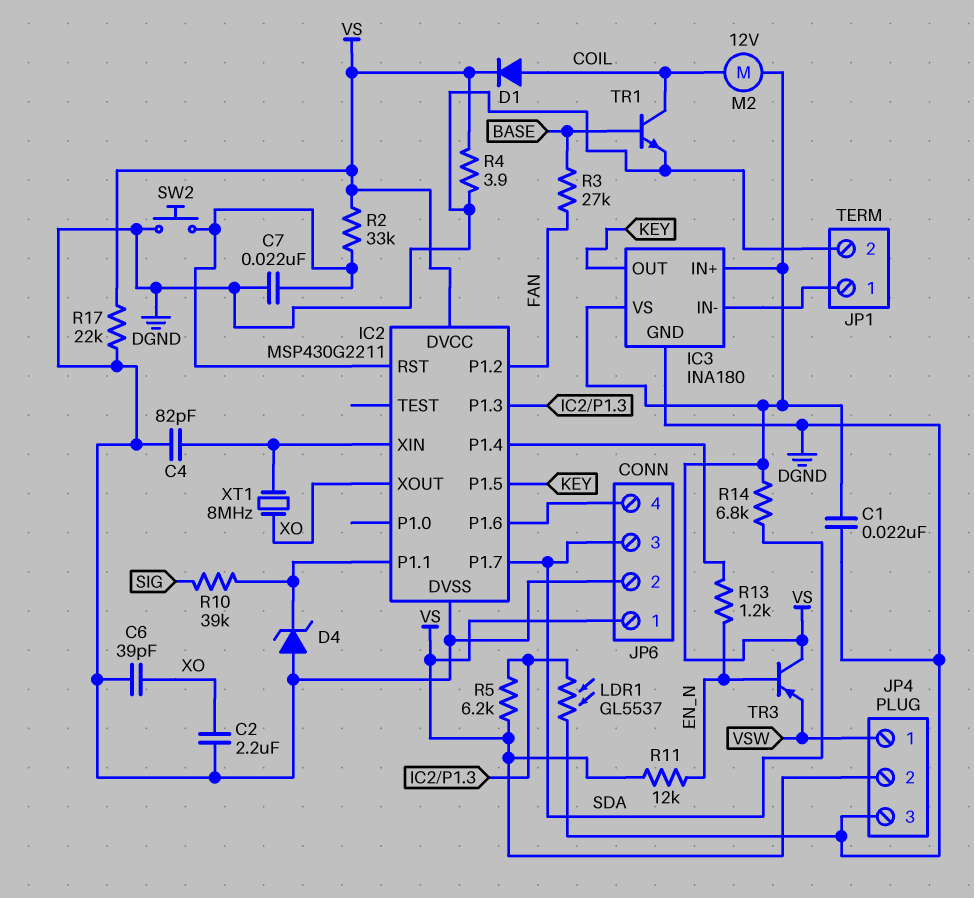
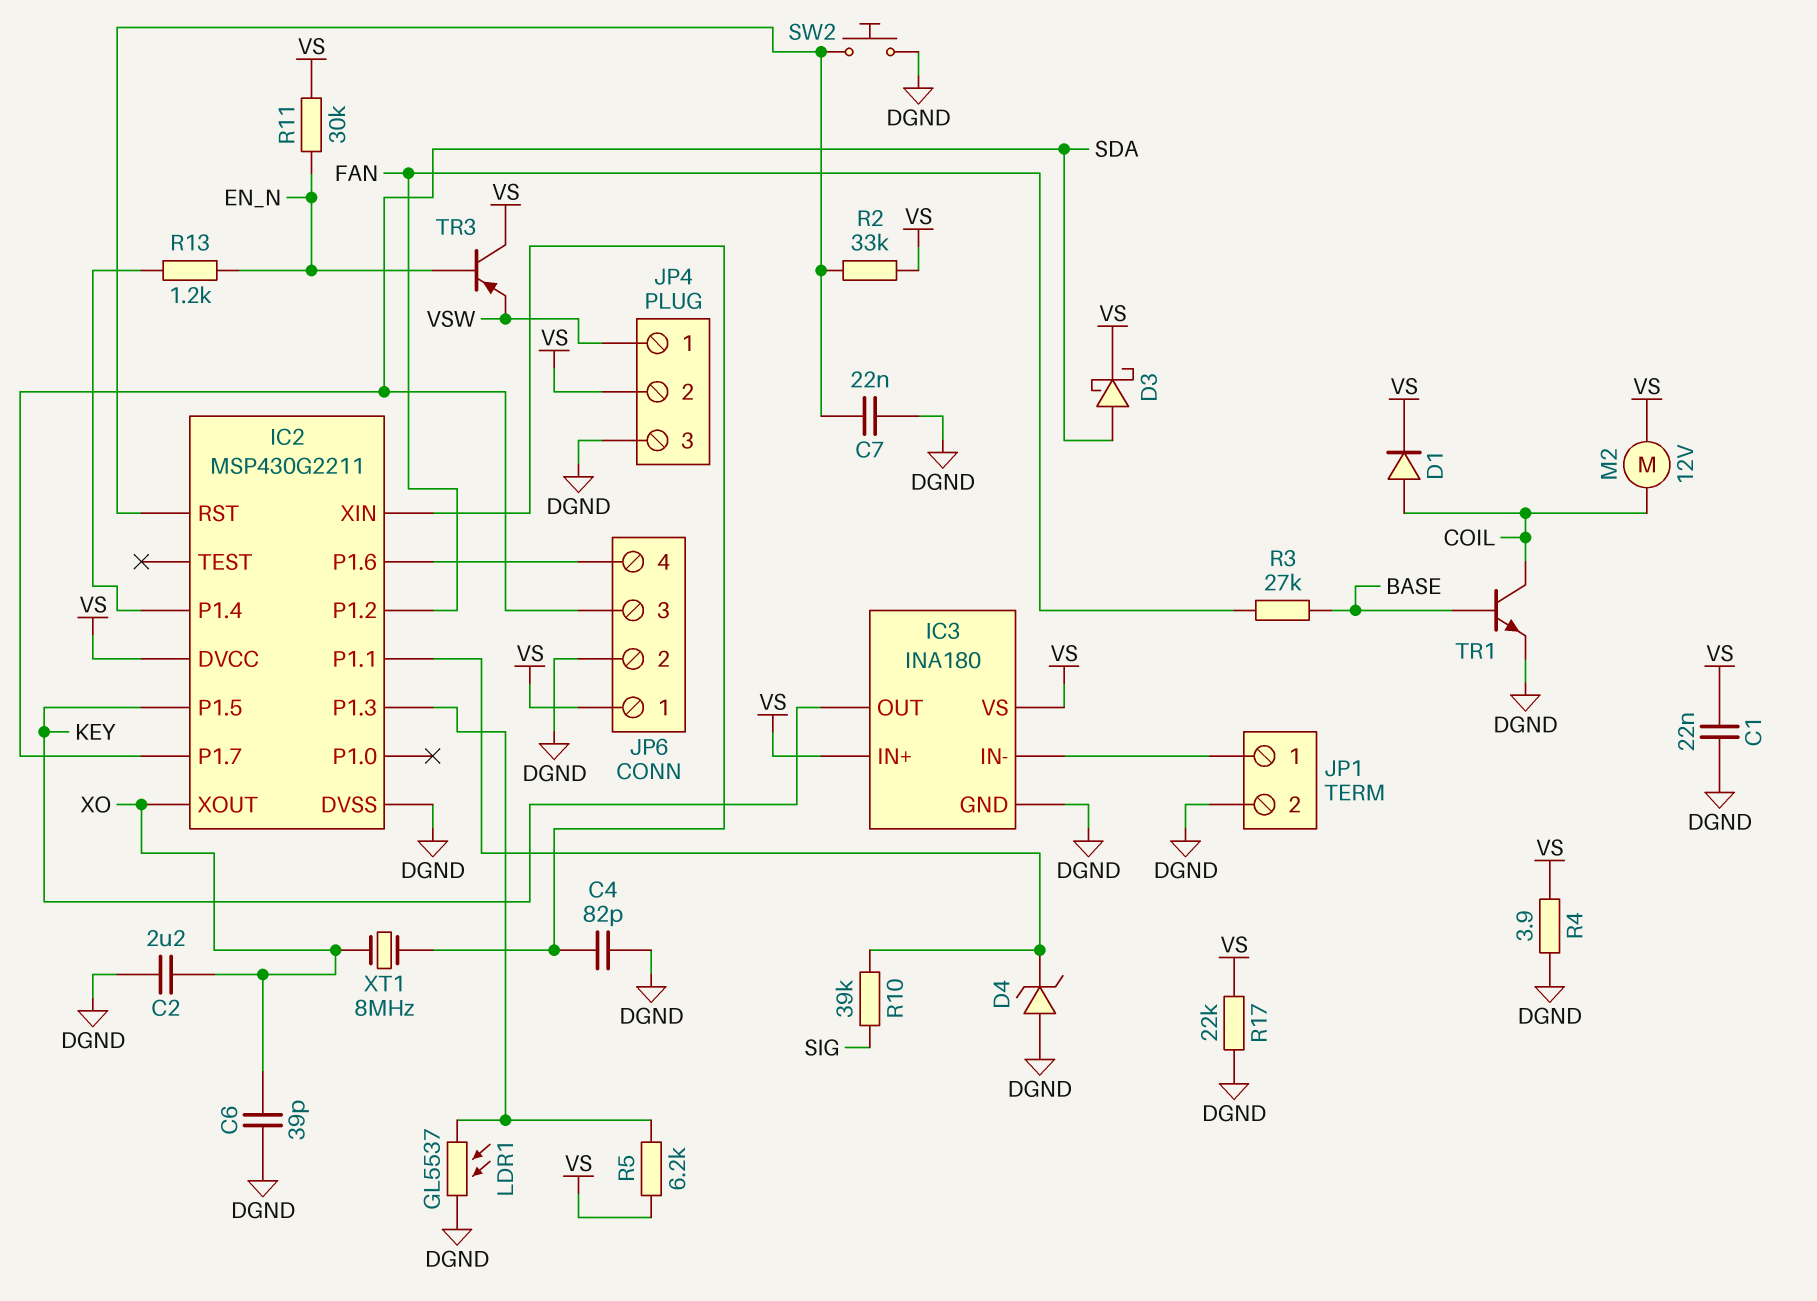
D3: none -> schottky (A SDA, K VS)
R11: 12k (EN_N, VS) -> 30k (EN_N, VS)
R14: 6.8k (SDA, VS) -> none

